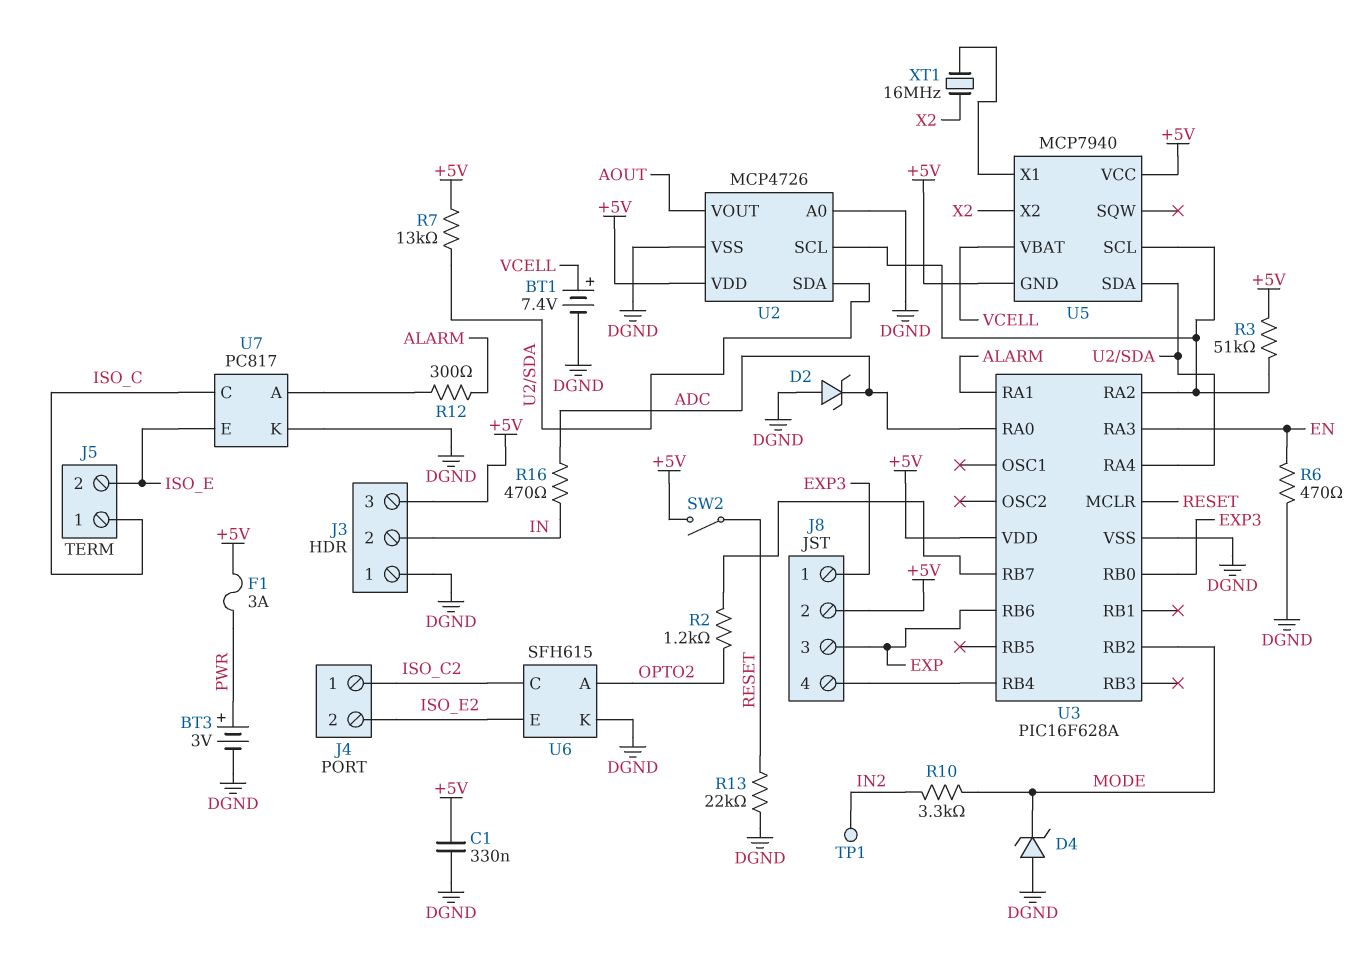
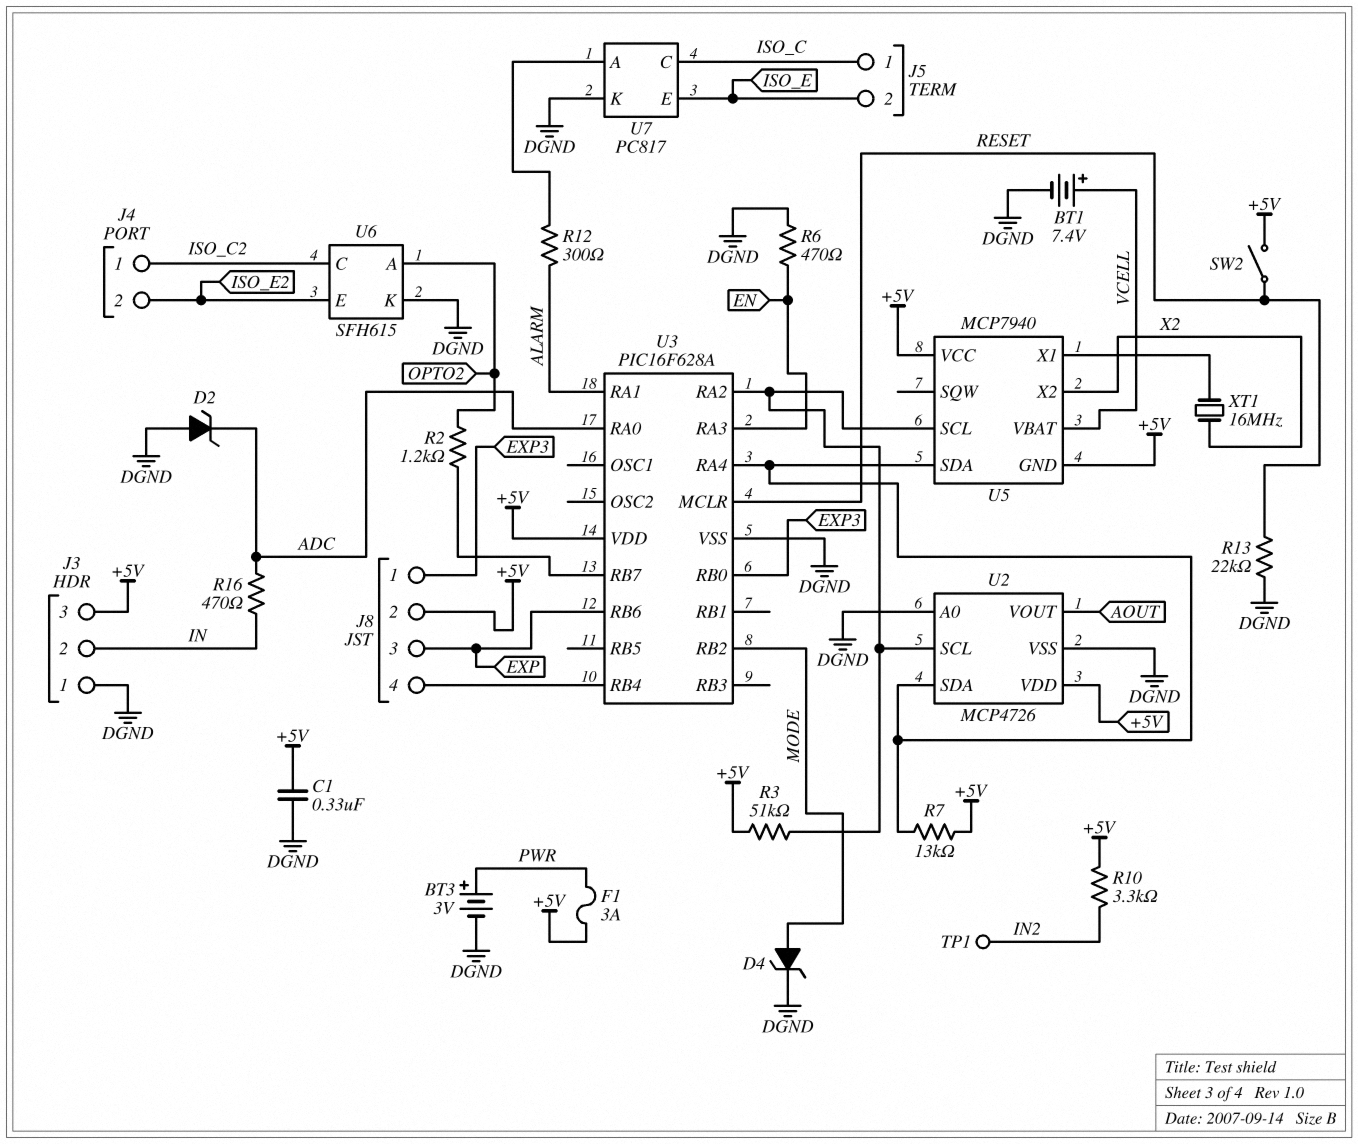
D4: zener (A DGND, K MODE) -> zener (A MODE, K DGND)
R10: 3.3k (IN2, MODE) -> 3.3k (+5V, IN2)

